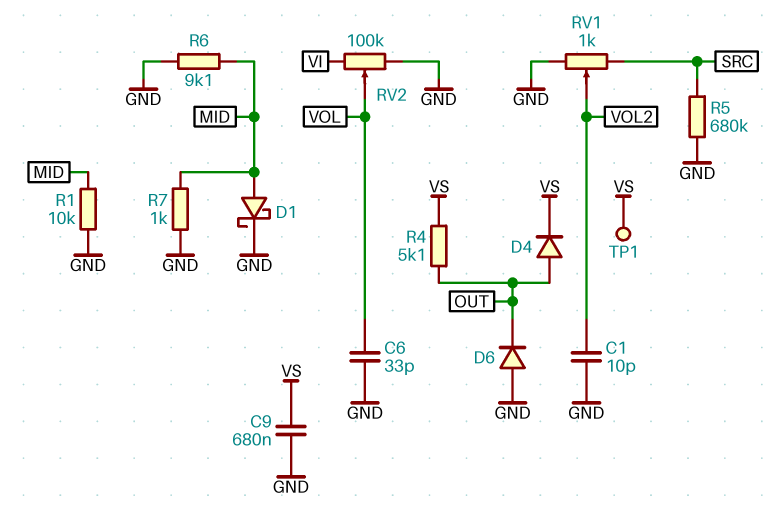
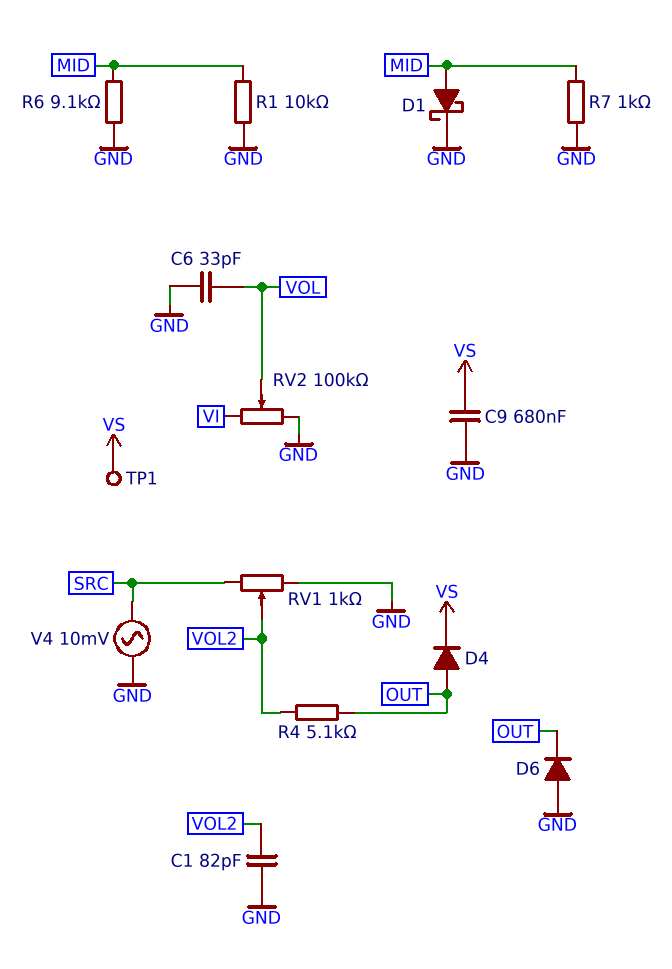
C1: 10pF (GND, VOL2) -> 82pF (GND, VOL2)
R4: 5.1k (OUT, VS) -> 5.1k (OUT, VOL2)
R5: 680k (GND, SRC) -> none
V4: none -> AC 10mV (GND, SRC)

